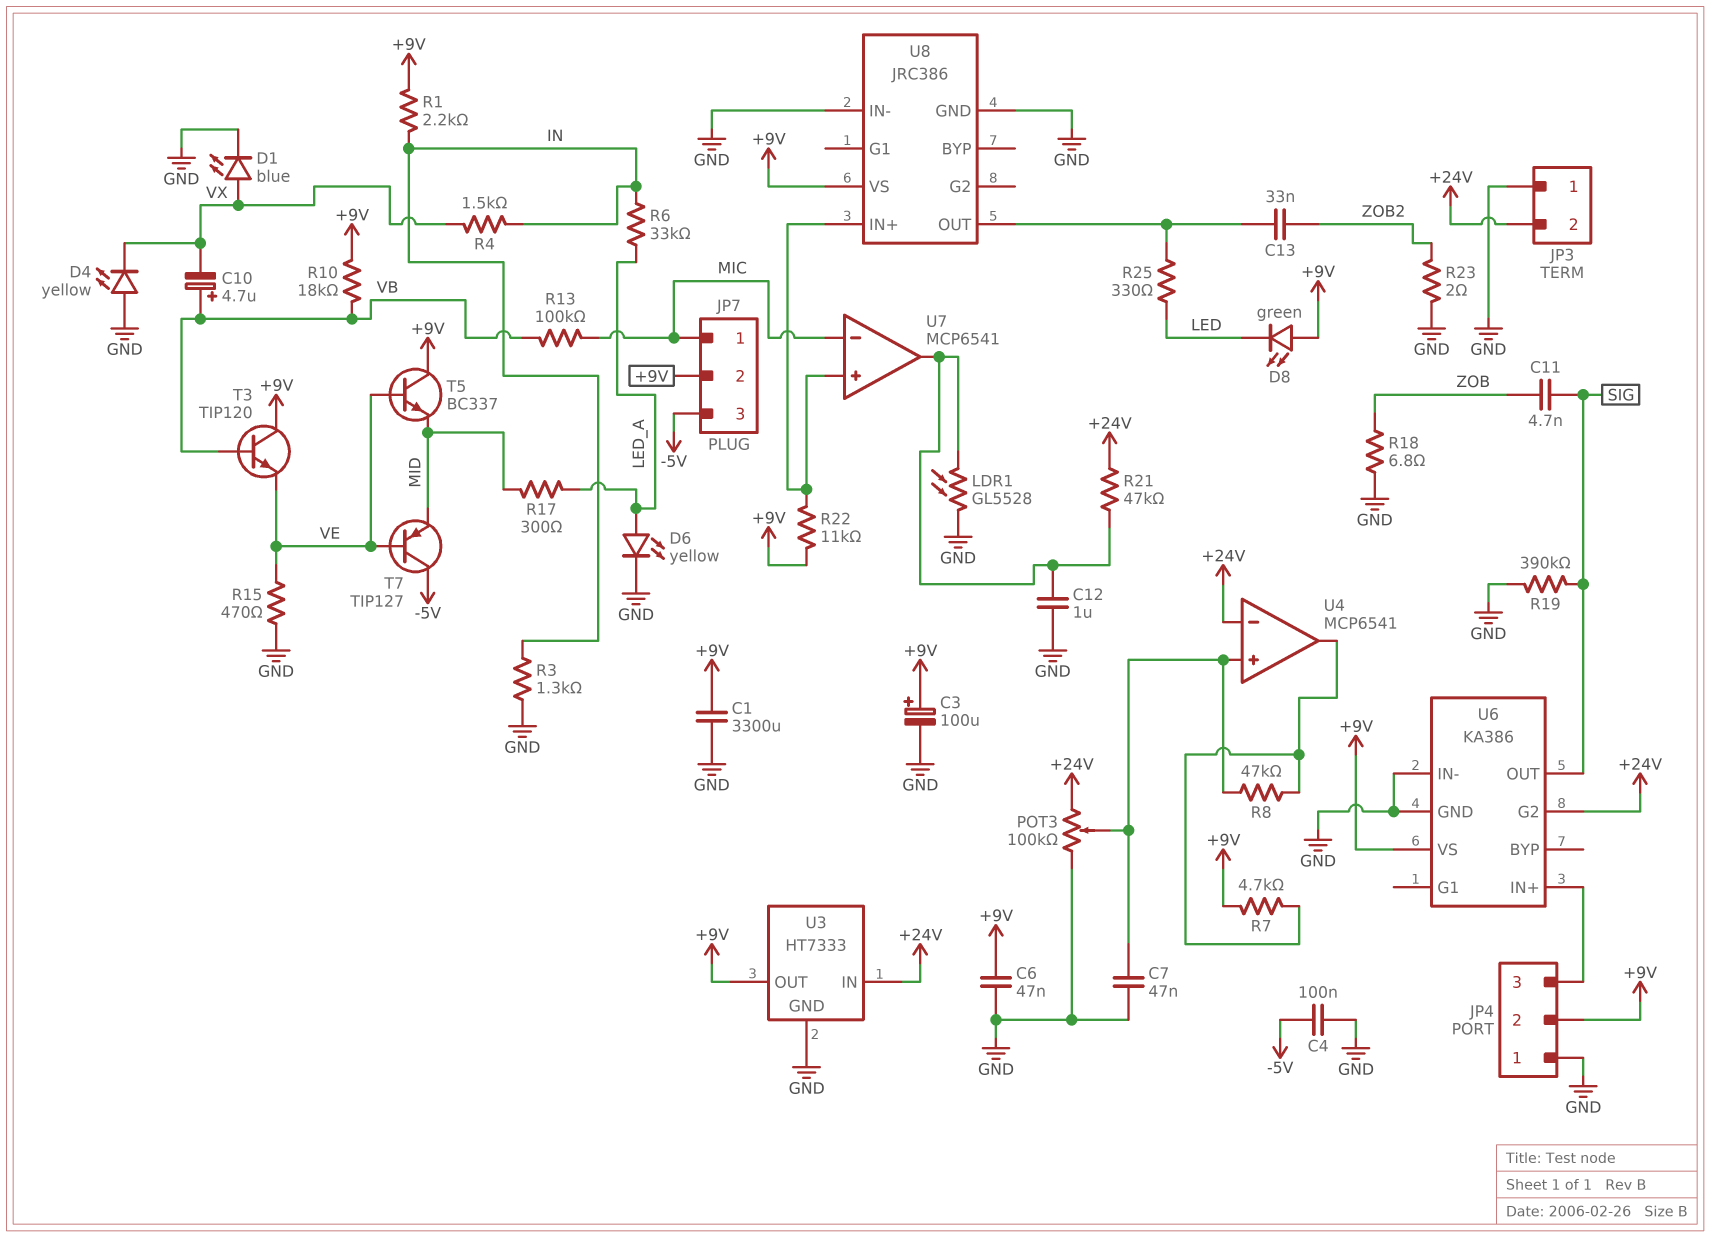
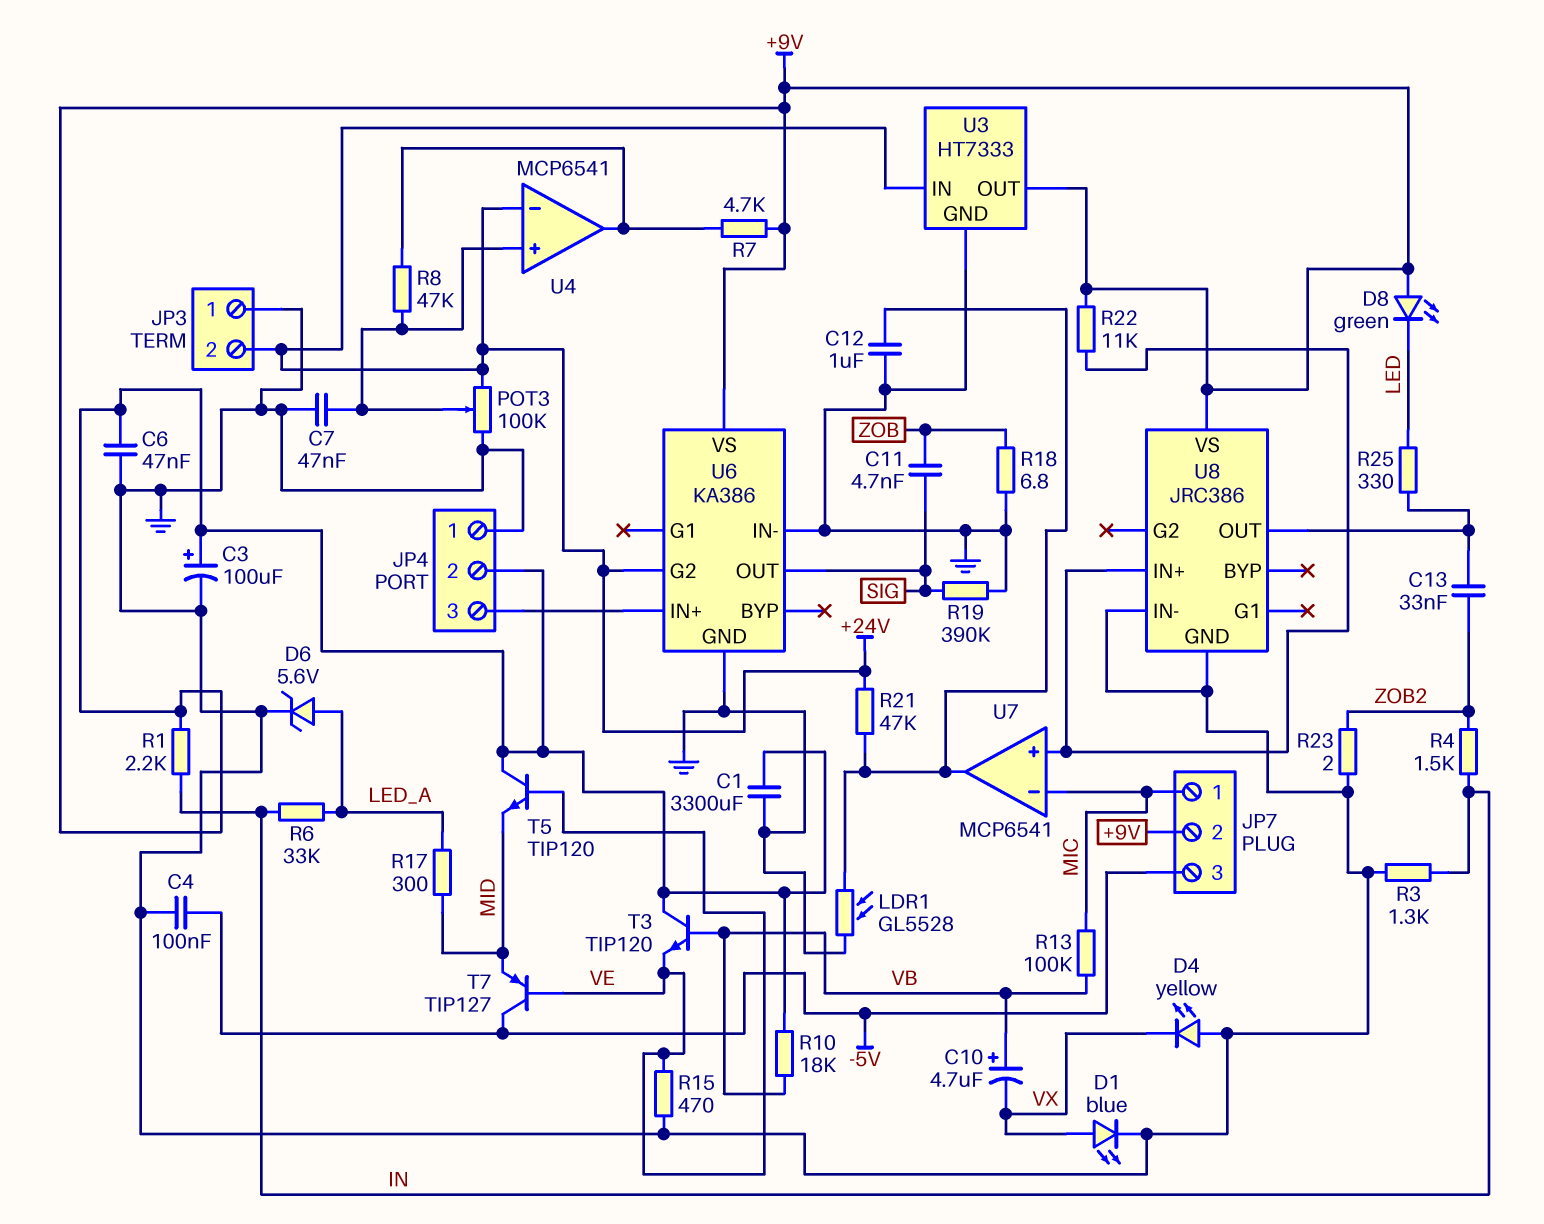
D6: LED yellow (A LED_A, K GND) -> zener 5.6V (A LED_A, K GND)
R4: 1.5k (IN, VX) -> 1.5k (IN, ZOB2)
T5: NPN BC337 (B VE, C +9V, E MID) -> NPN TIP120 (B VE, C +9V, E MID)

